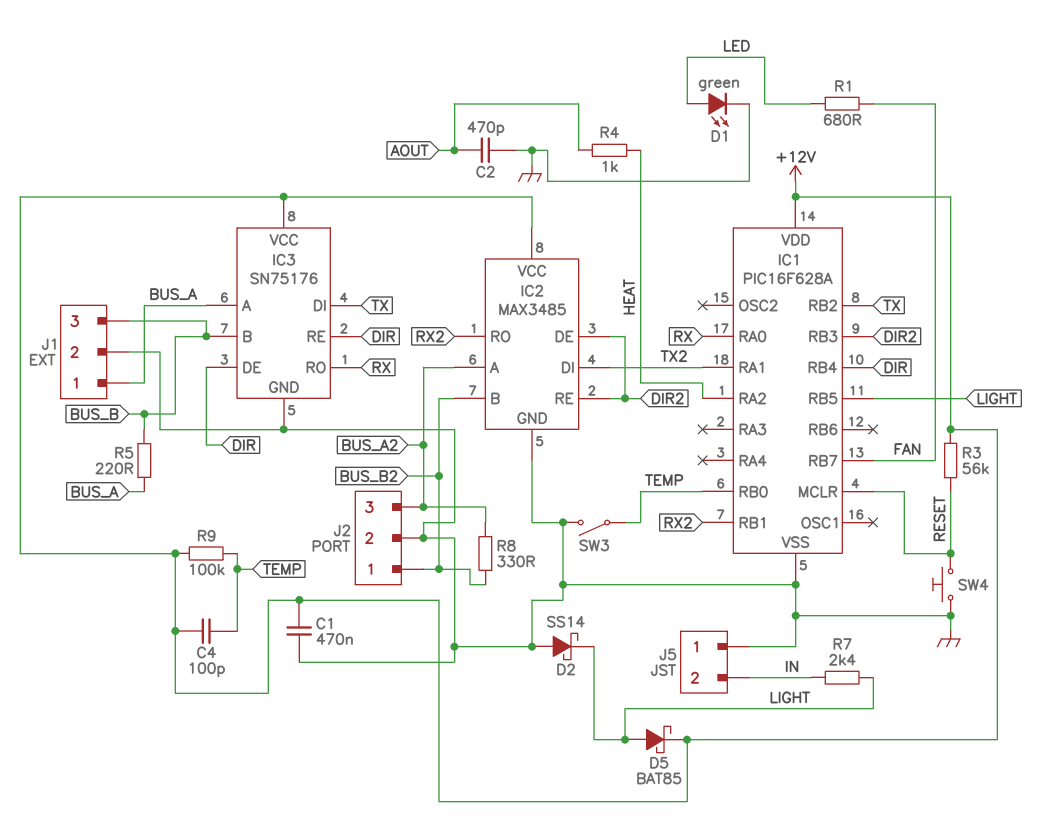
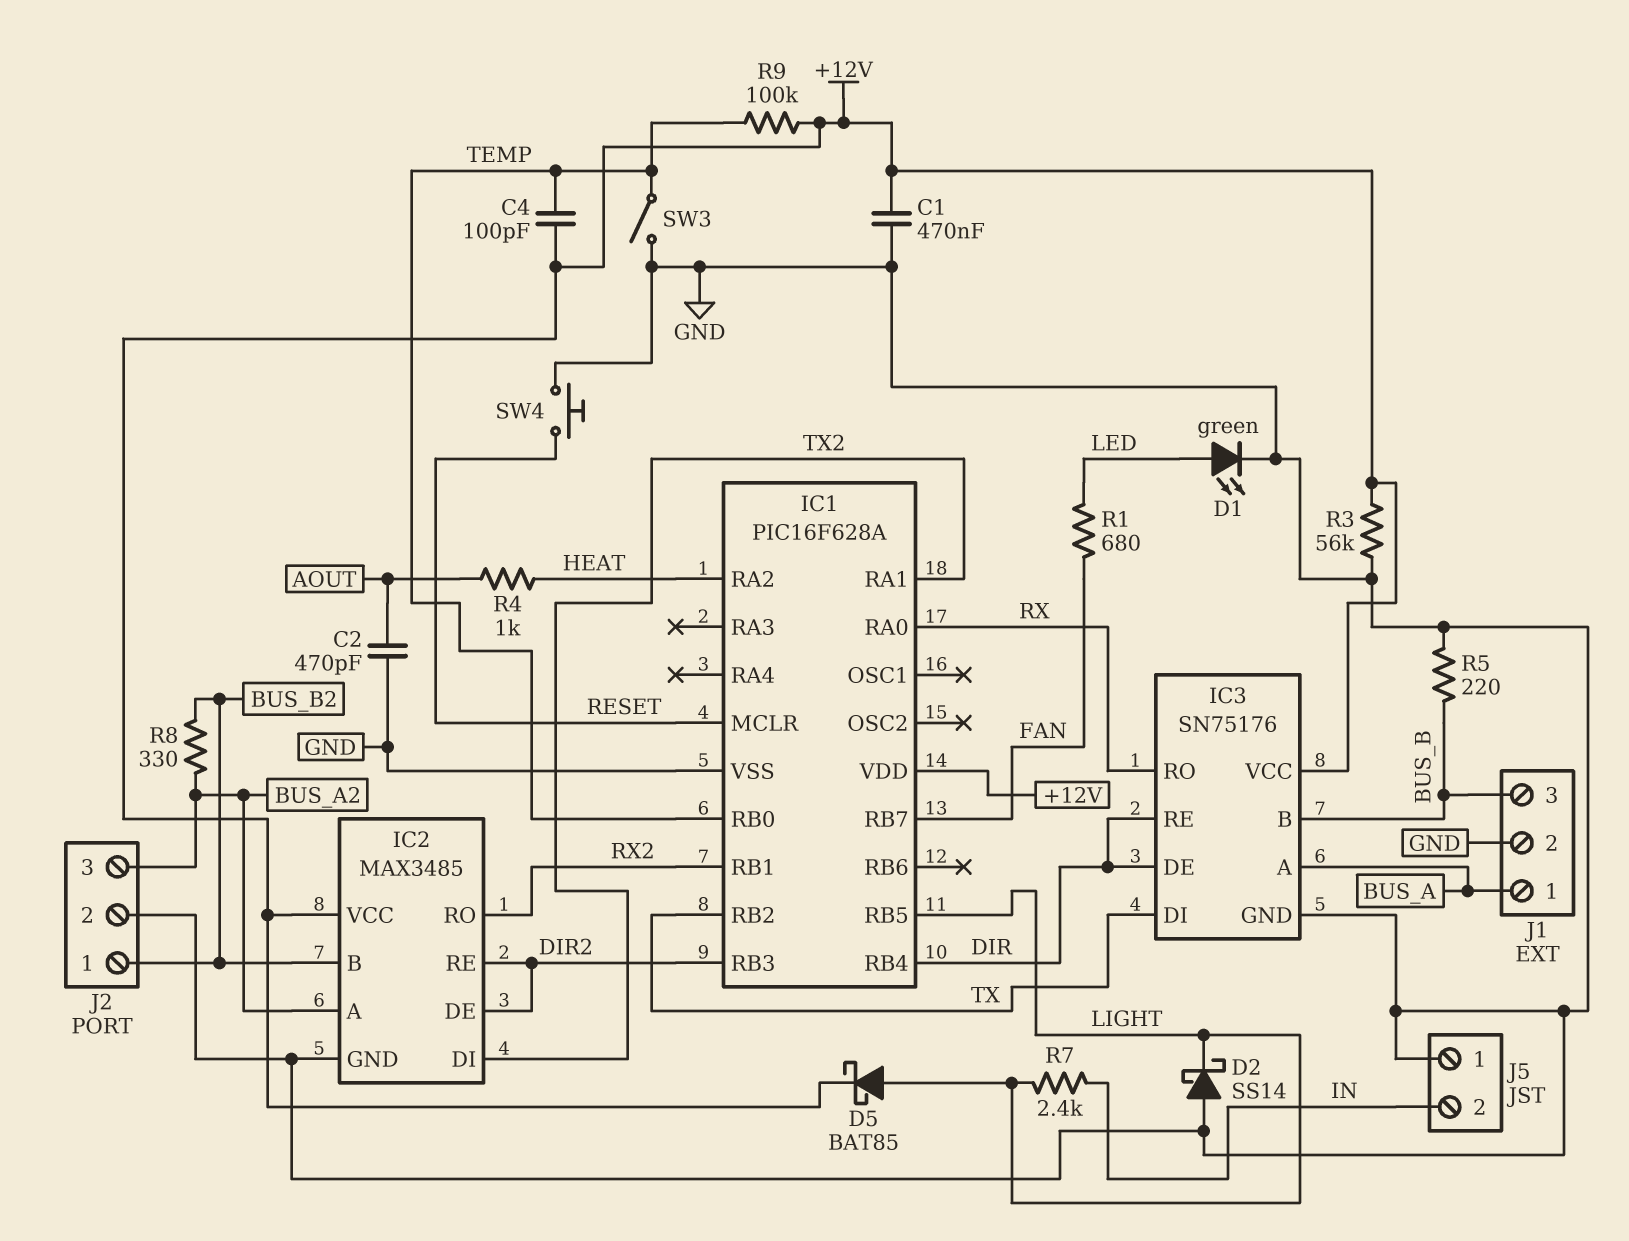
R3: 56k (+12V, RESET) -> 56k (+12V, GND)
R5: 220 (BUS_A, BUS_B) -> 220 (BUS_B, GND)

